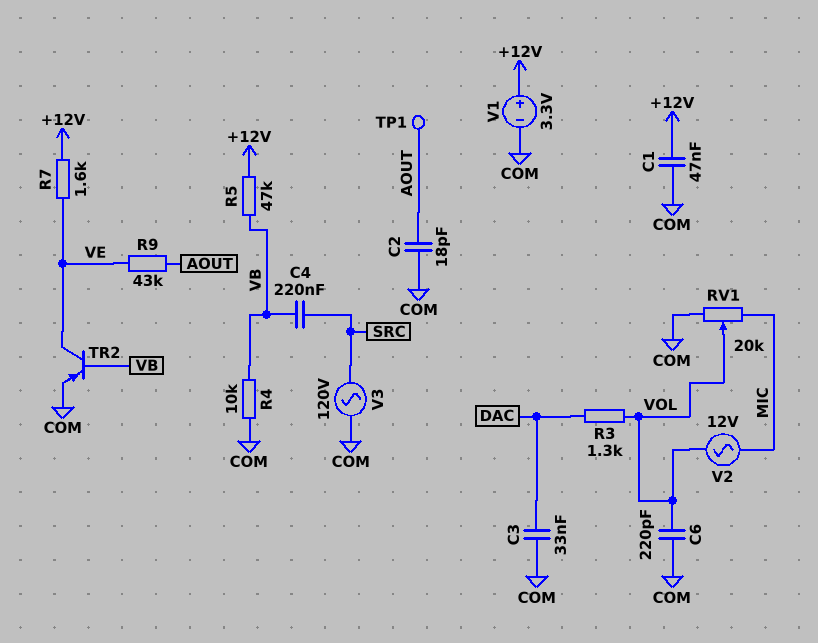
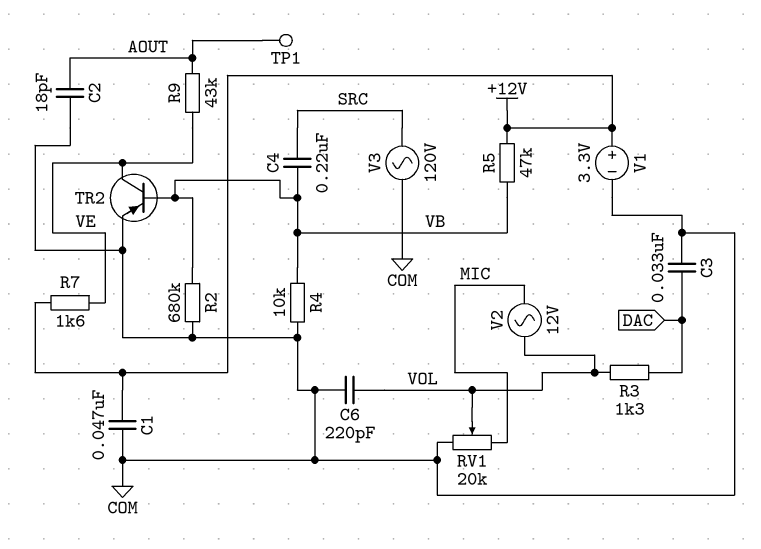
R2: none -> 680k (COM, VB)

